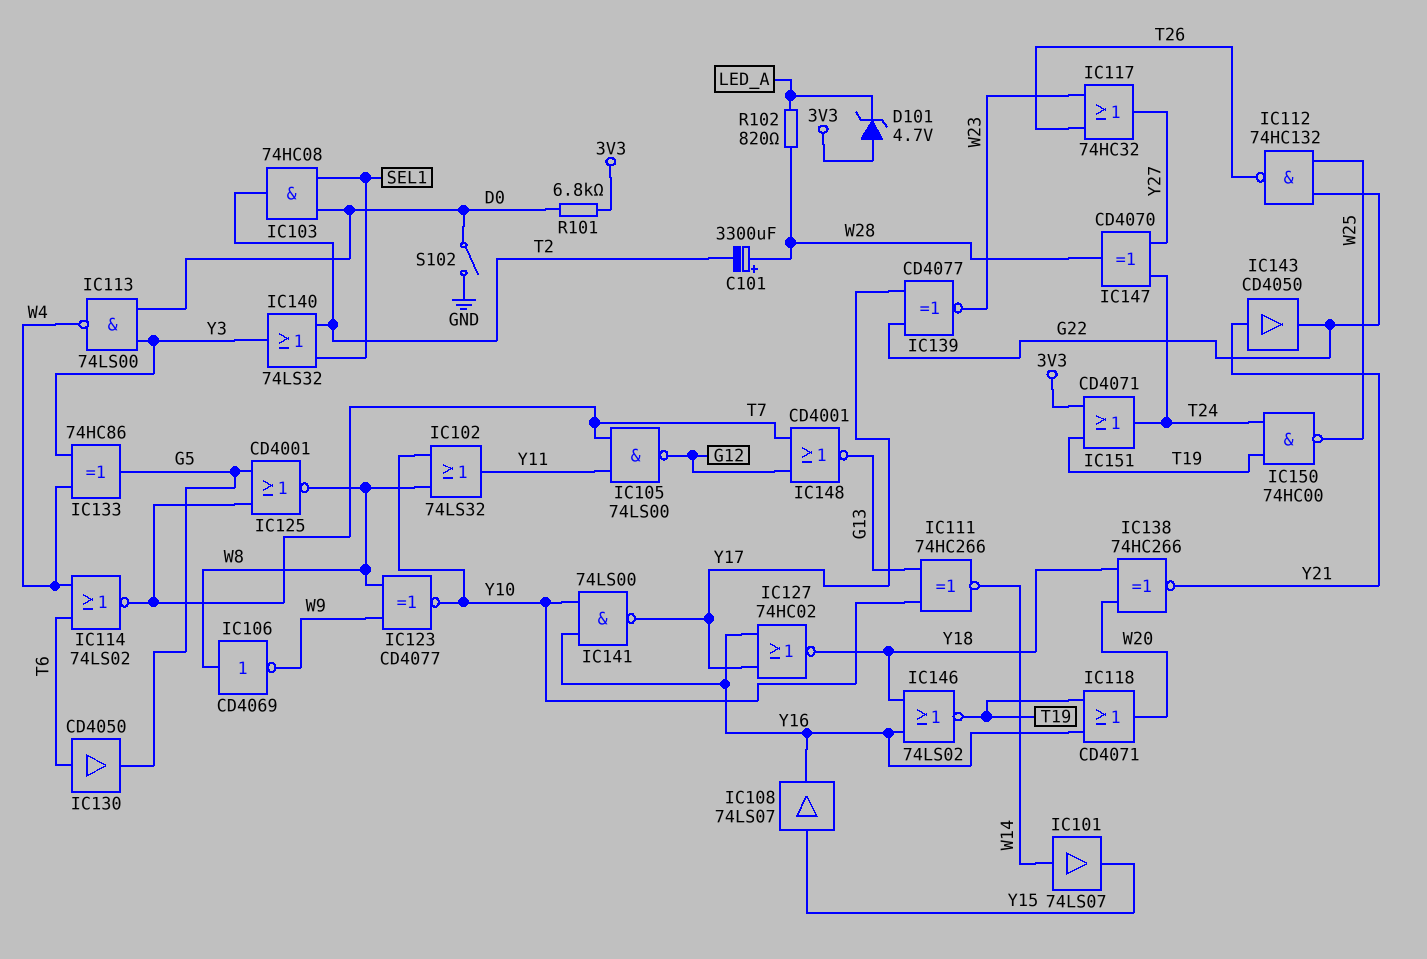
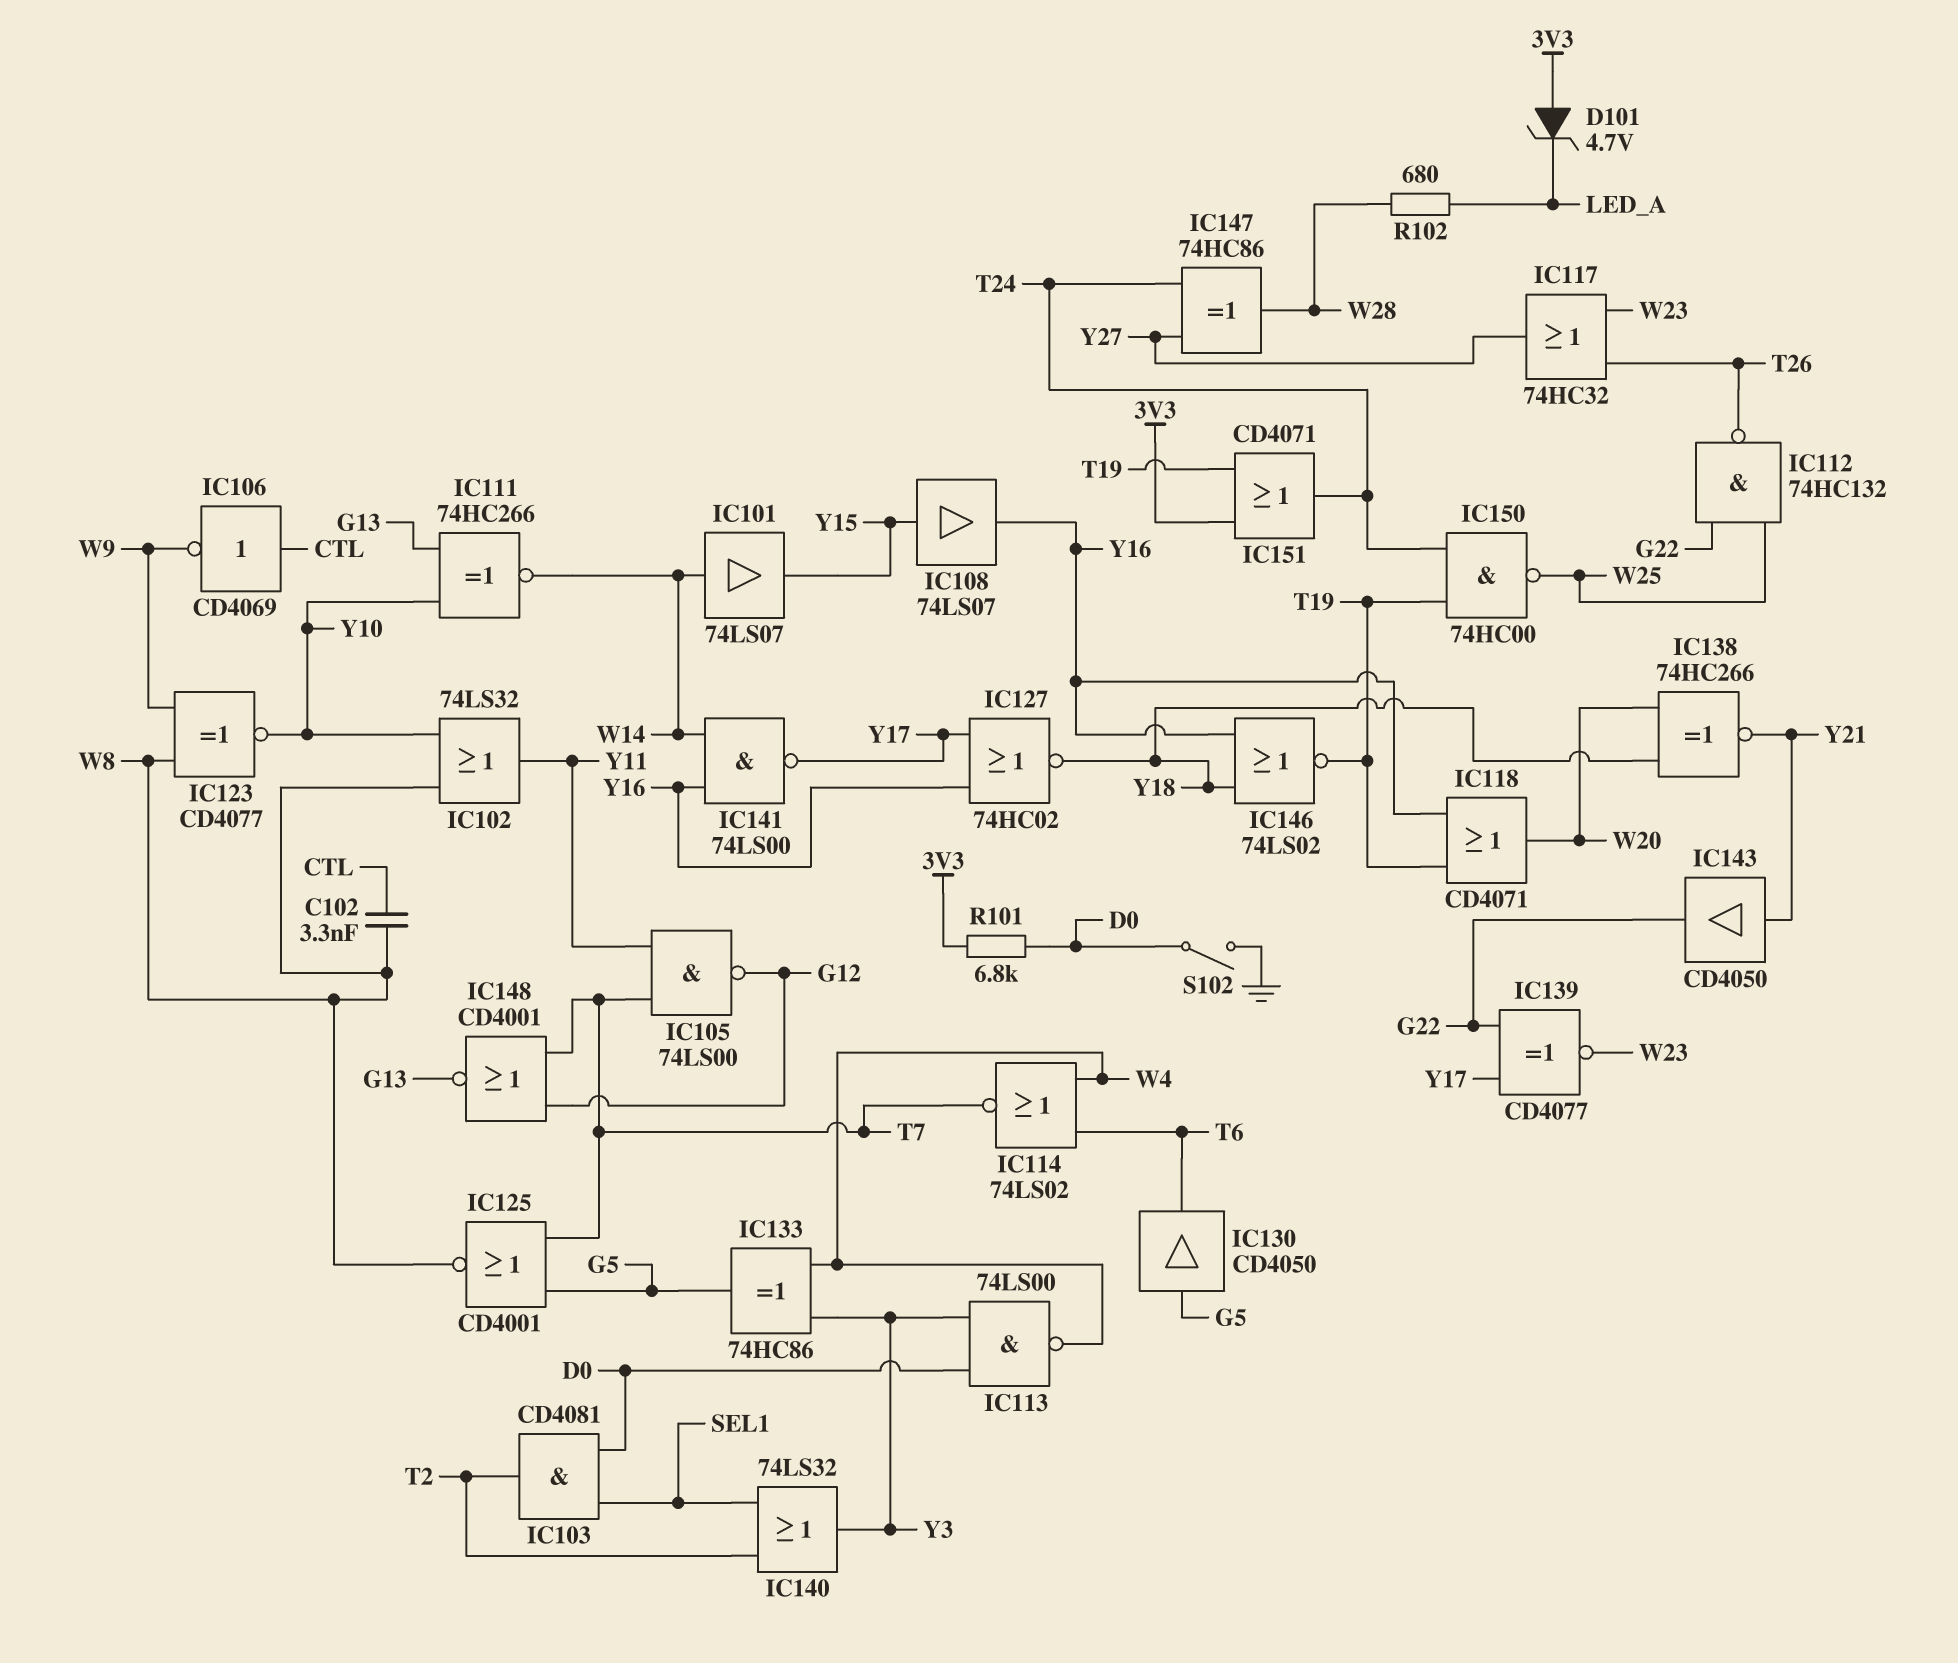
C101: 3300uF (plus W28, minus T2) -> none
C102: none -> 3.3nF (CTL, W8)
IC103: AND 74HC08 (in D0, in SEL1, out T2) -> AND CD4081 (in D0, in SEL1, out T2)
IC106: NOT CD4069 (in W8, out W9) -> NOT CD4069 (in CTL, out W9)
IC130: buffer CD4050 (in T6, out G5) -> buffer CD4050 (in G5, out T6)
IC141: NAND 74LS00 (in Y10, in Y16, out Y17) -> NAND 74LS00 (in W14, in Y16, out Y17)
IC147: XOR CD4070 (in T24, in Y27, out W28) -> XOR 74HC86 (in T24, in Y27, out W28)
R102: 820 (LED_A, W28) -> 680 (LED_A, W28)

